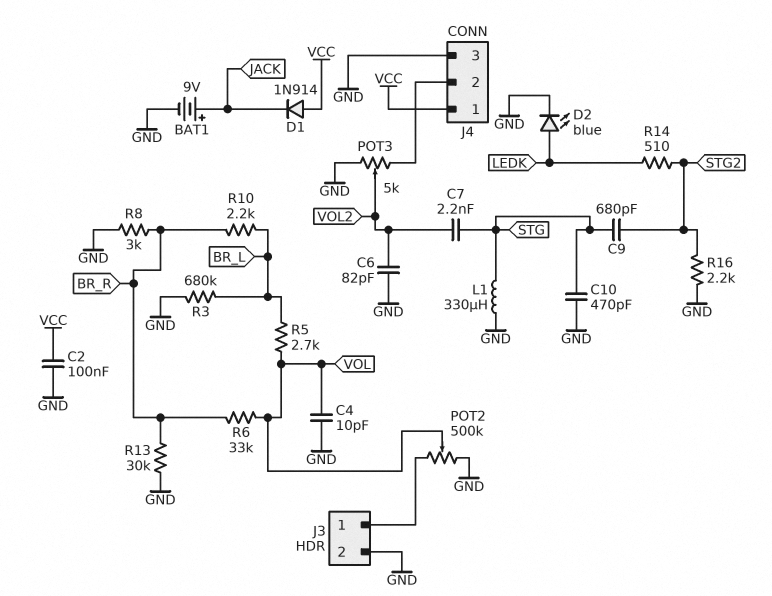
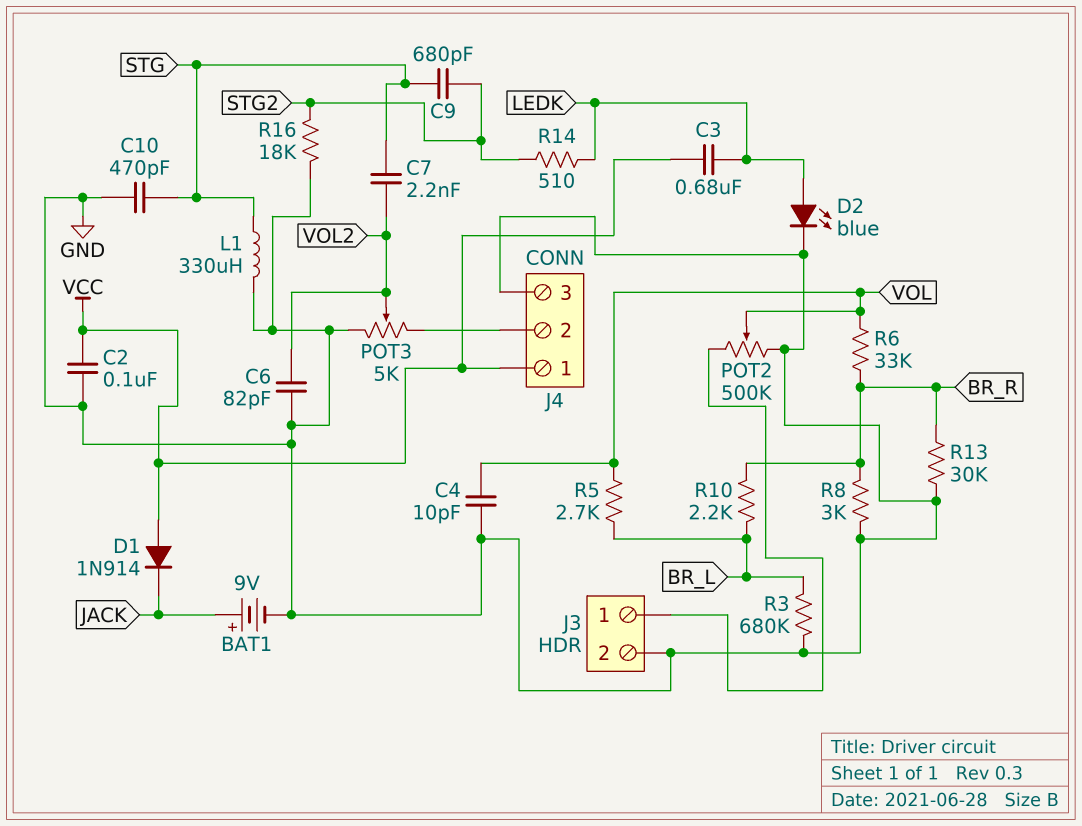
C3: none -> 680nF (LEDK, VCC)
R16: 2.2k (GND, STG2) -> 18k (GND, STG2)

